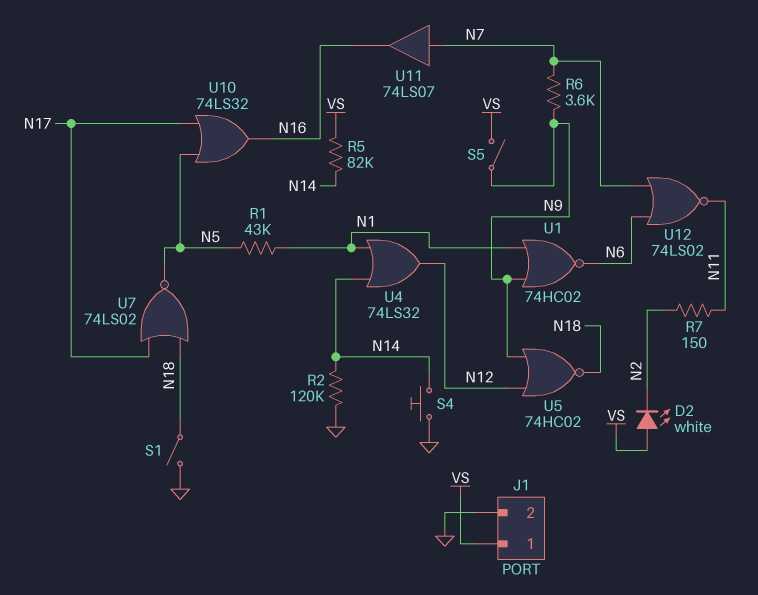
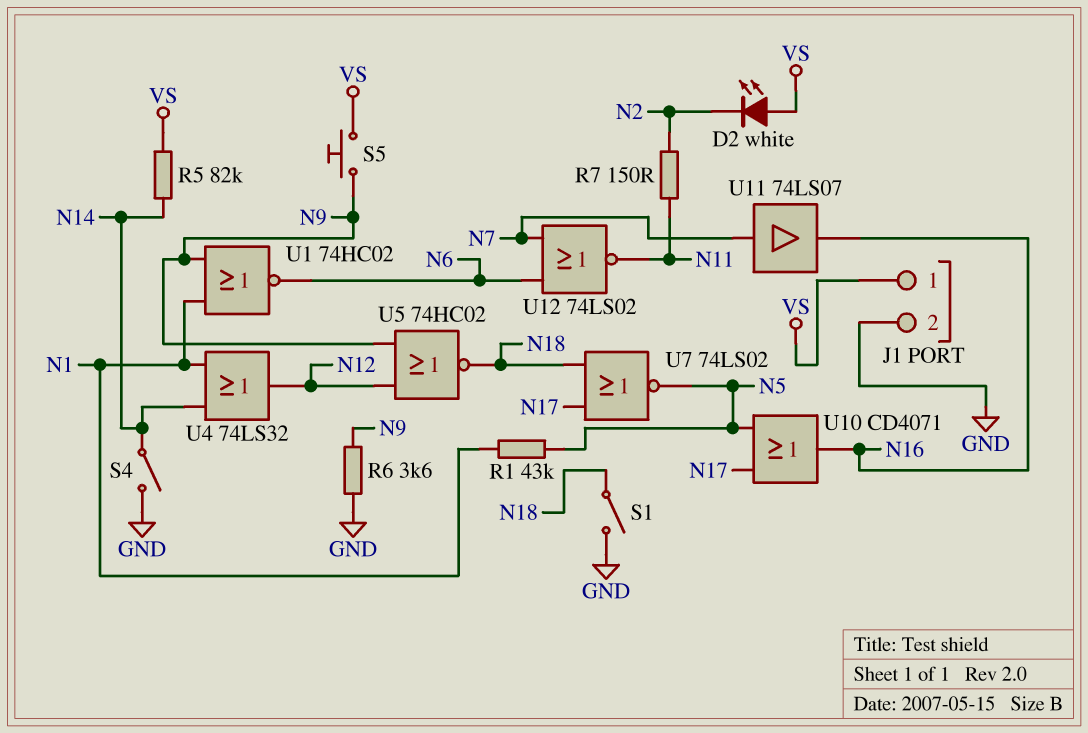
R2: 120k (GND, N14) -> none
R6: 3.6k (N7, N9) -> 3.6k (GND, N9)
S4: button (GND, N14) -> switch (GND, N14)
S5: switch (N9, VS) -> button (N9, VS)
U10: OR 74LS32 (in N5, in N17, out N16) -> OR CD4071 (in N5, in N17, out N16)

